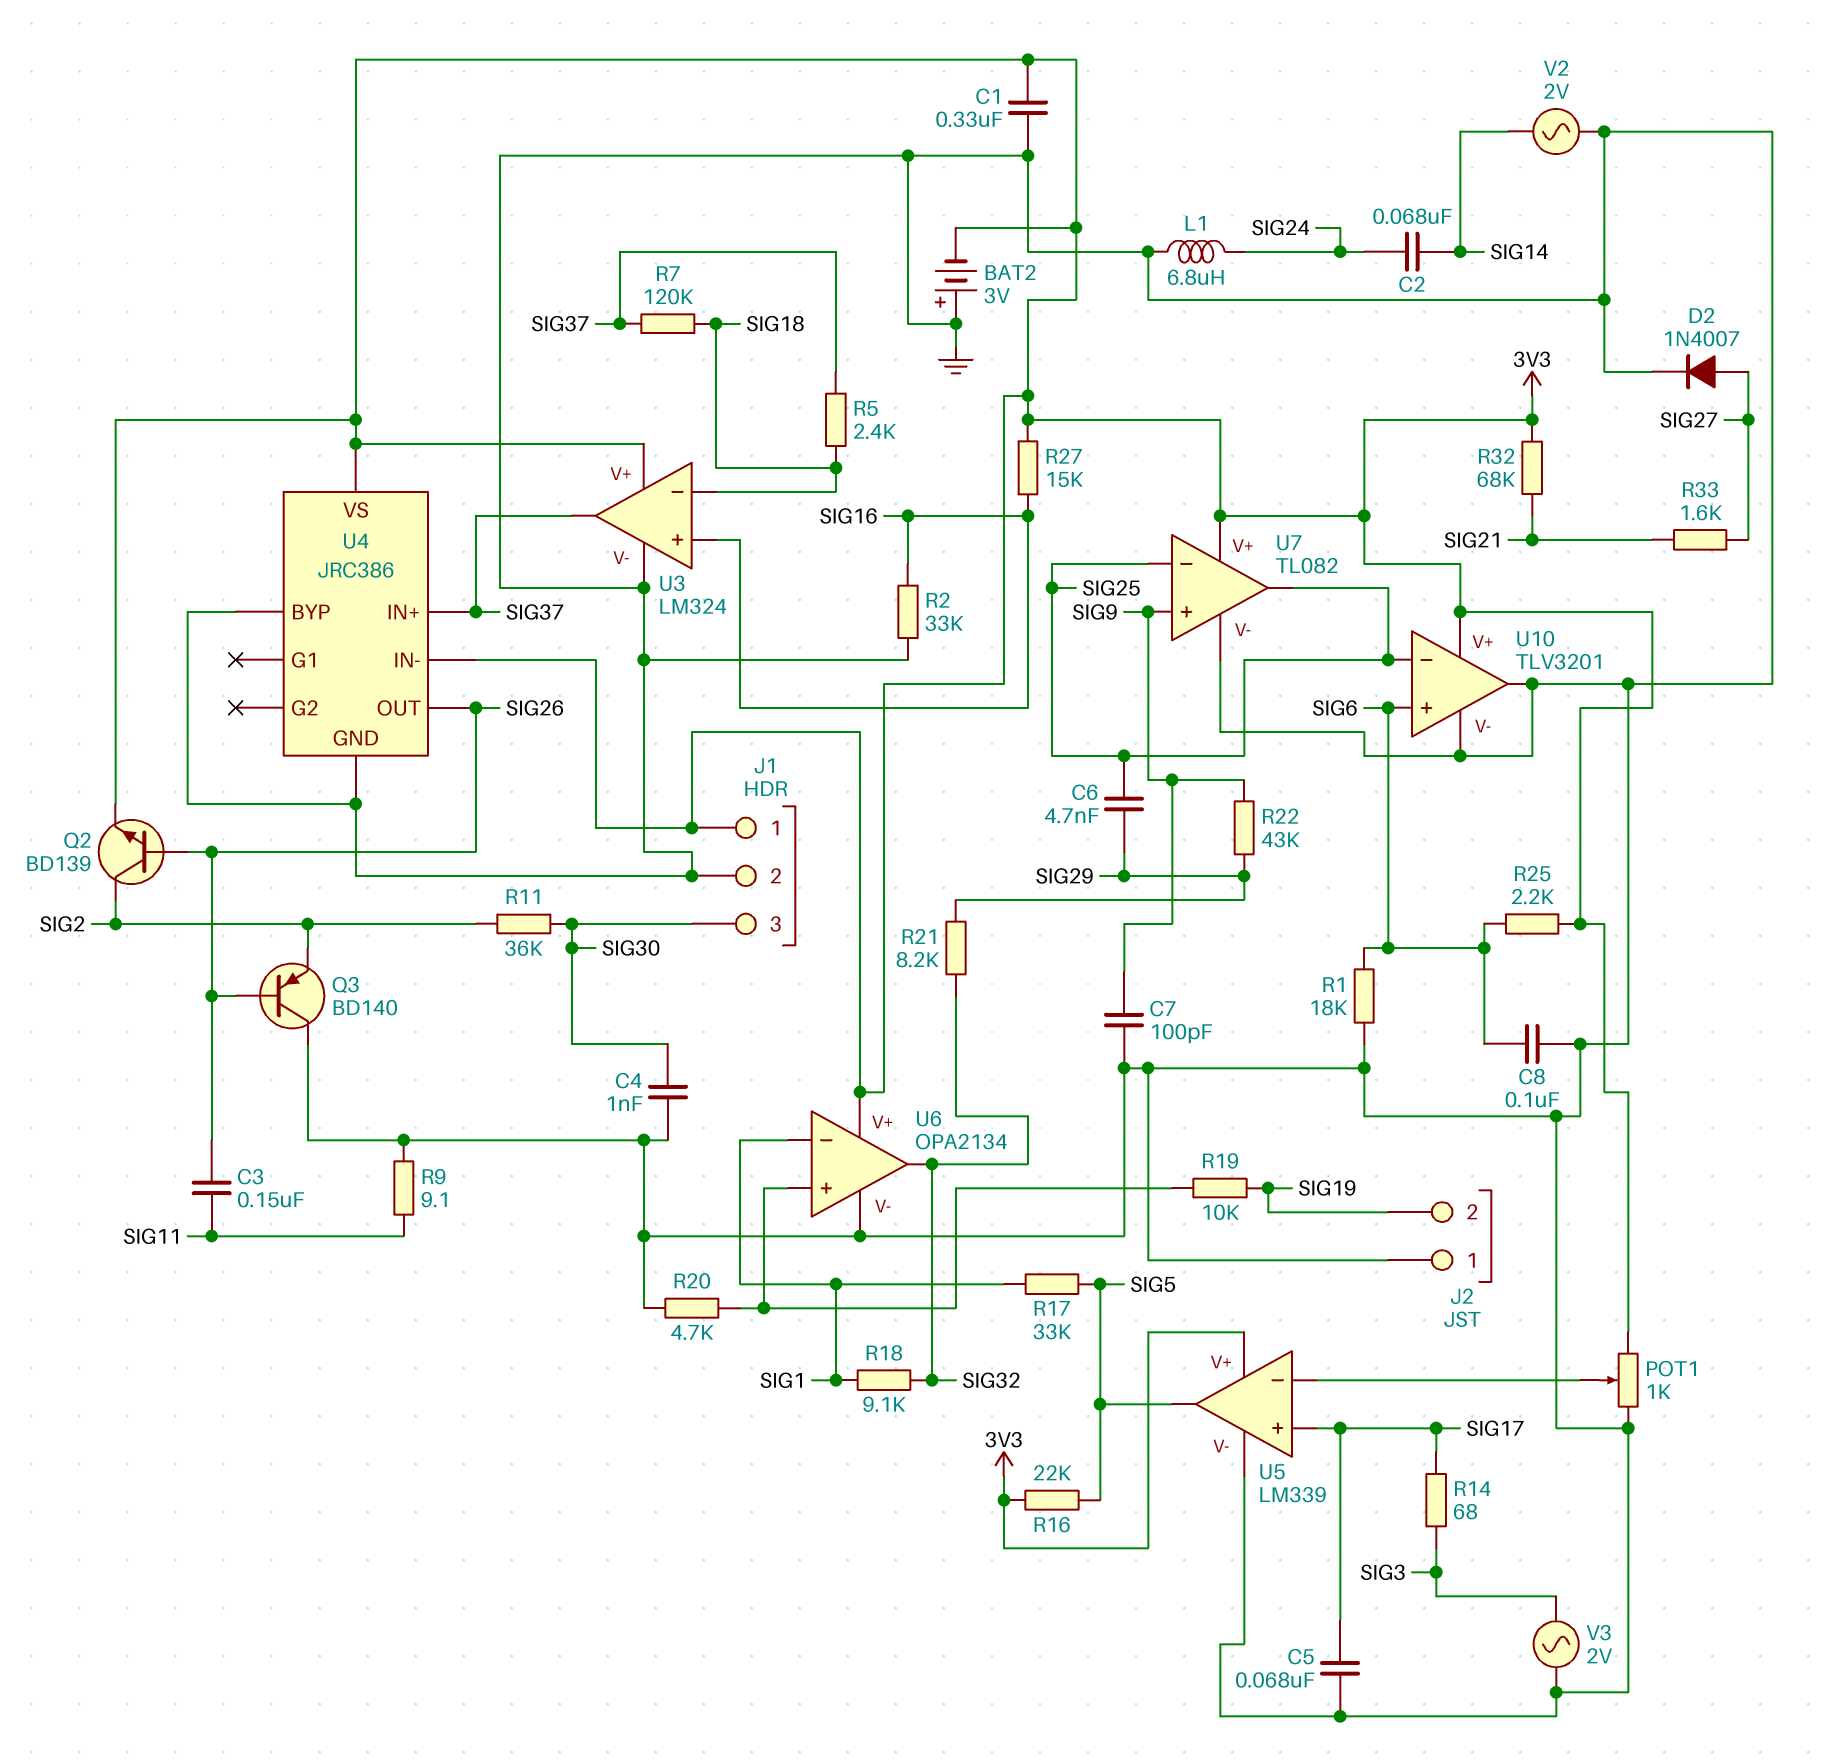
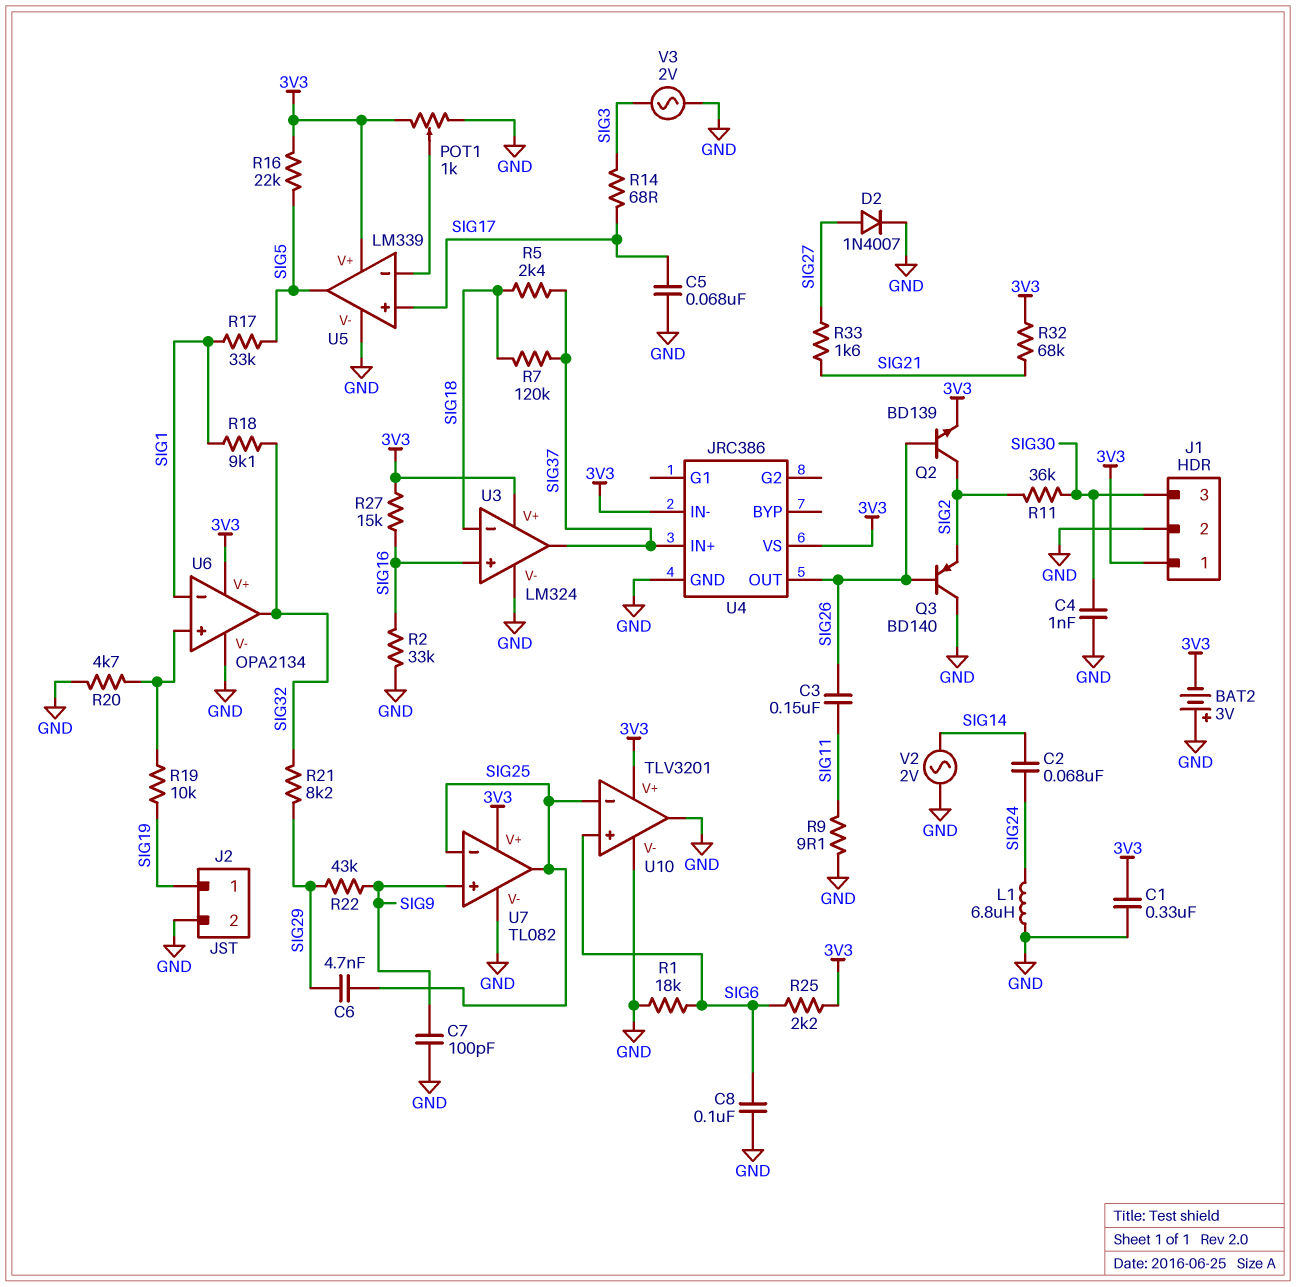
J2 pin 1: GND -> SIG19
J2 pin 2: SIG19 -> GND
U4 pin BYP: GND -> none

